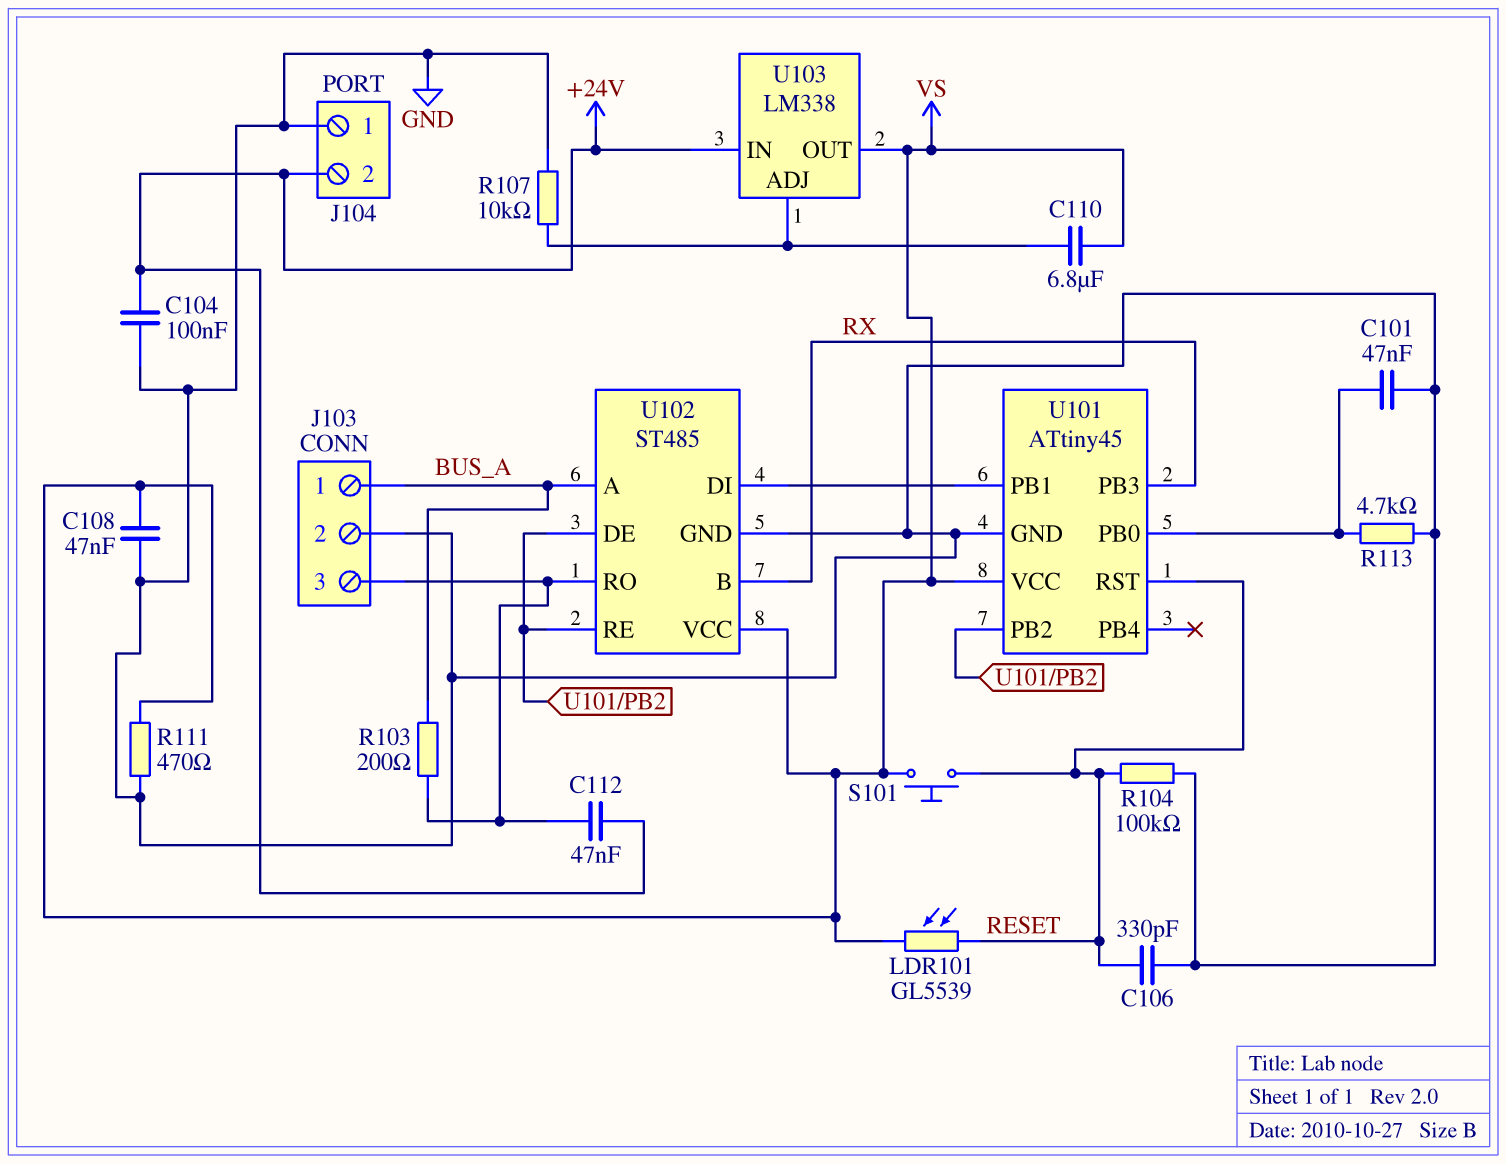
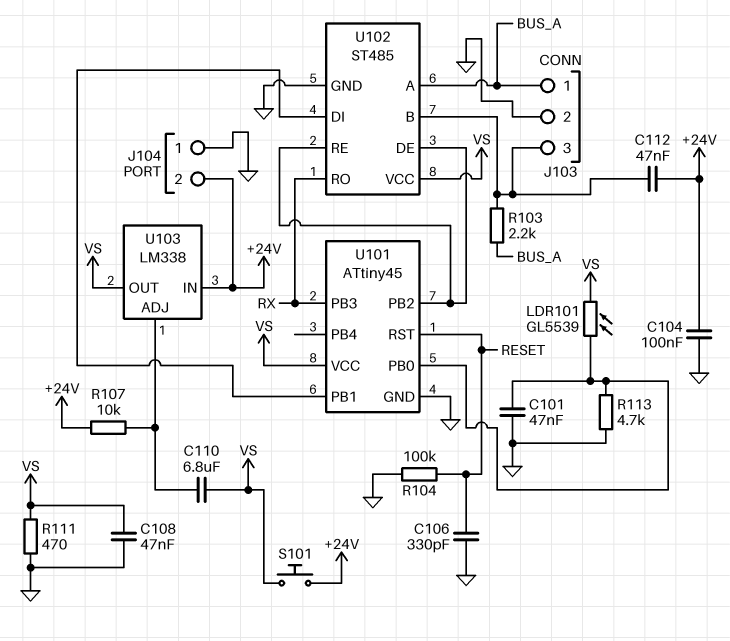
LDR101: GL5539 (RESET, VS) -> GL5539 (U101/PB0, VS)
R103: 200 (BUS_A, J103/3) -> 2.2k (BUS_A, J103/3)
R107: 10k (GND, U103/ADJ) -> 10k (+24V, U103/ADJ)
S101: button (RESET, VS) -> button (+24V, VS)
U102 pin B: RX -> J103/3
U102 pin RO: J103/3 -> RX

